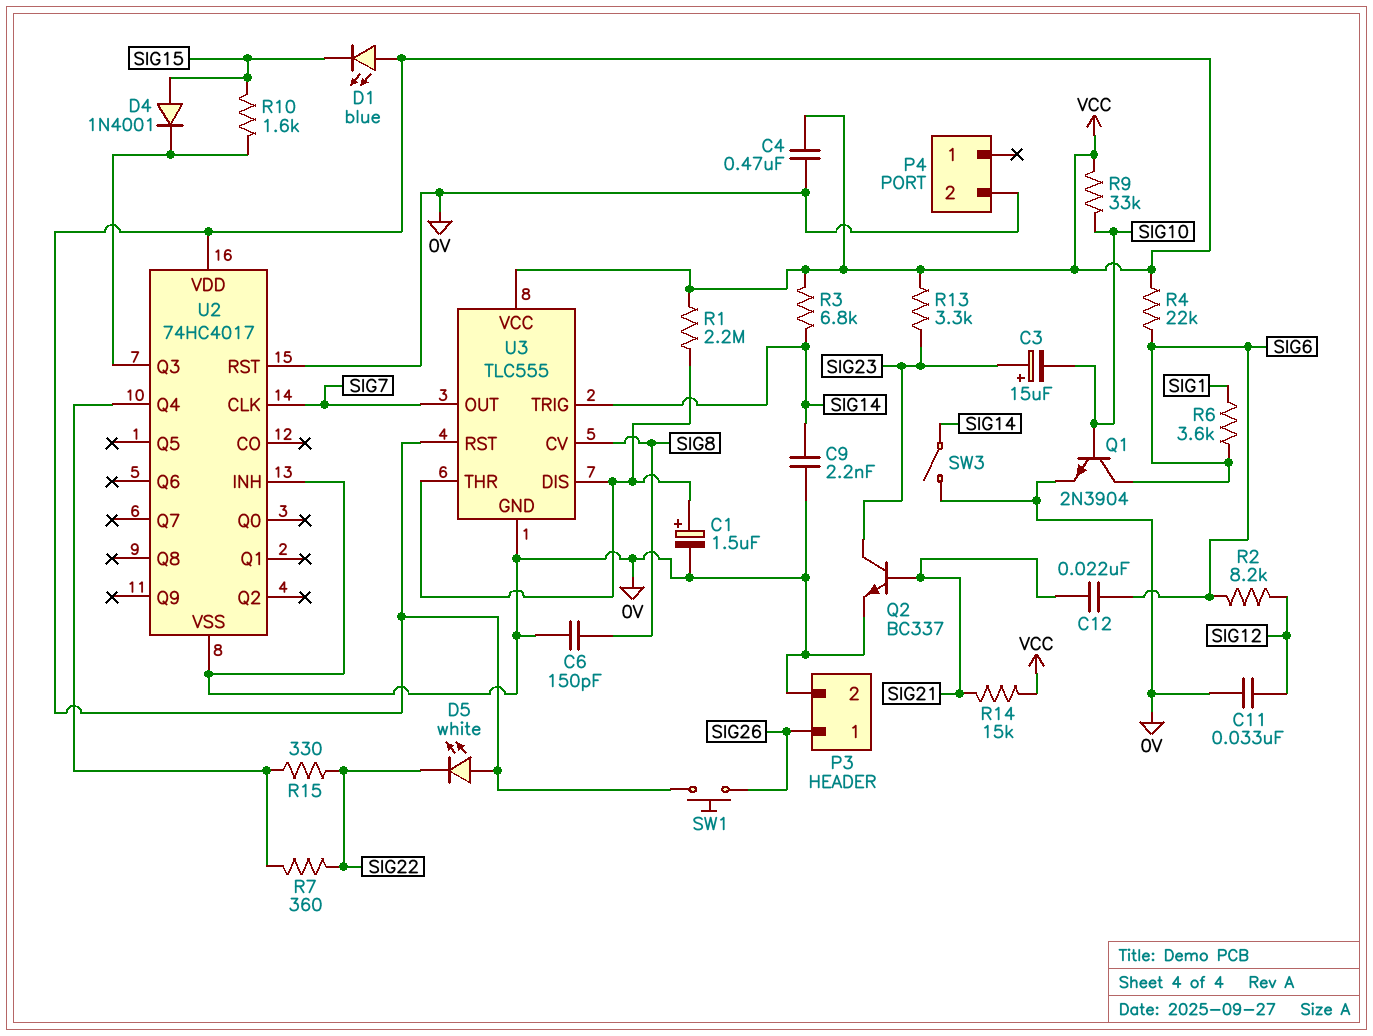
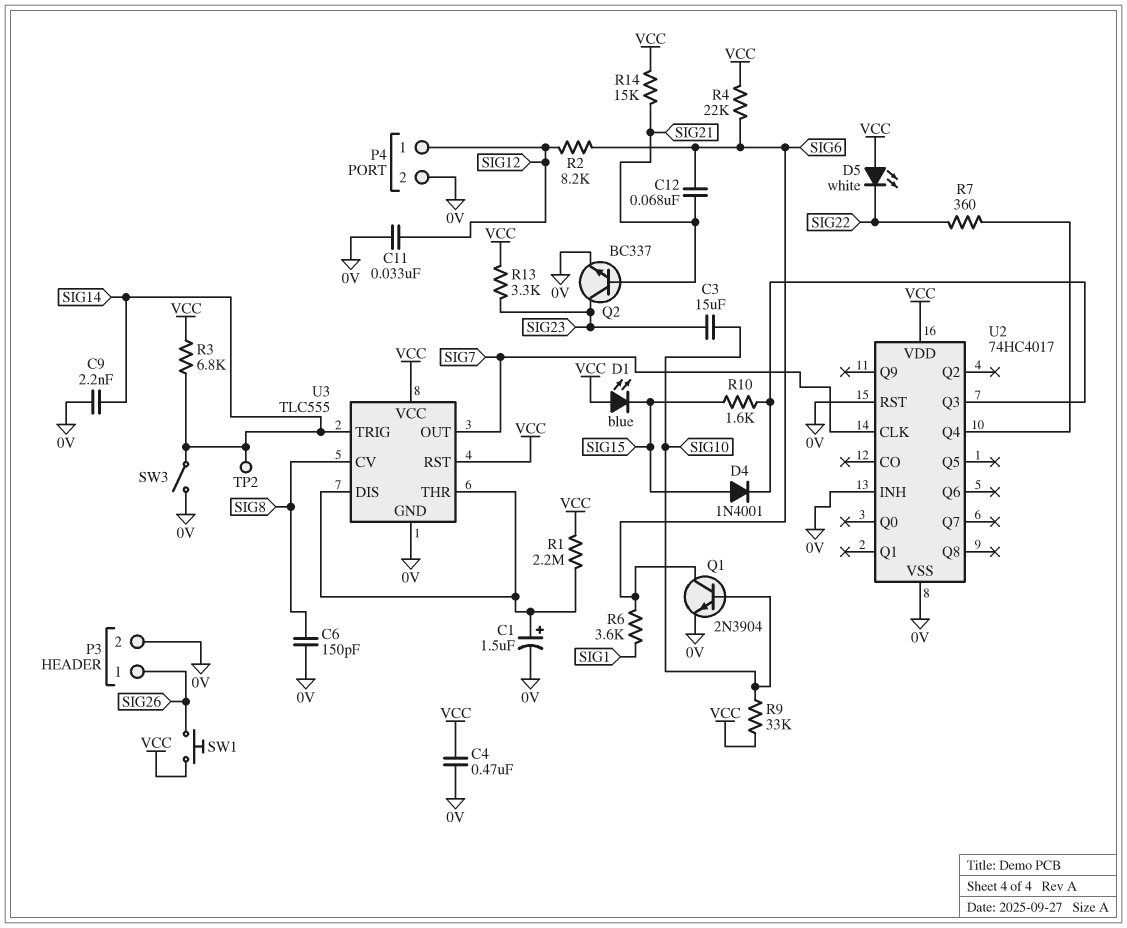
C3: 15uF (plus SIG23, minus SIG10) -> 15uF (SIG10, SIG23)
C12: 22nF (SIG6, SIG21) -> 68nF (SIG6, SIG21)
P4 pin 1: none -> SIG12
R15: 330 (SIG22, U2/Q4) -> none
TP2: none -> test point (SIG14)

